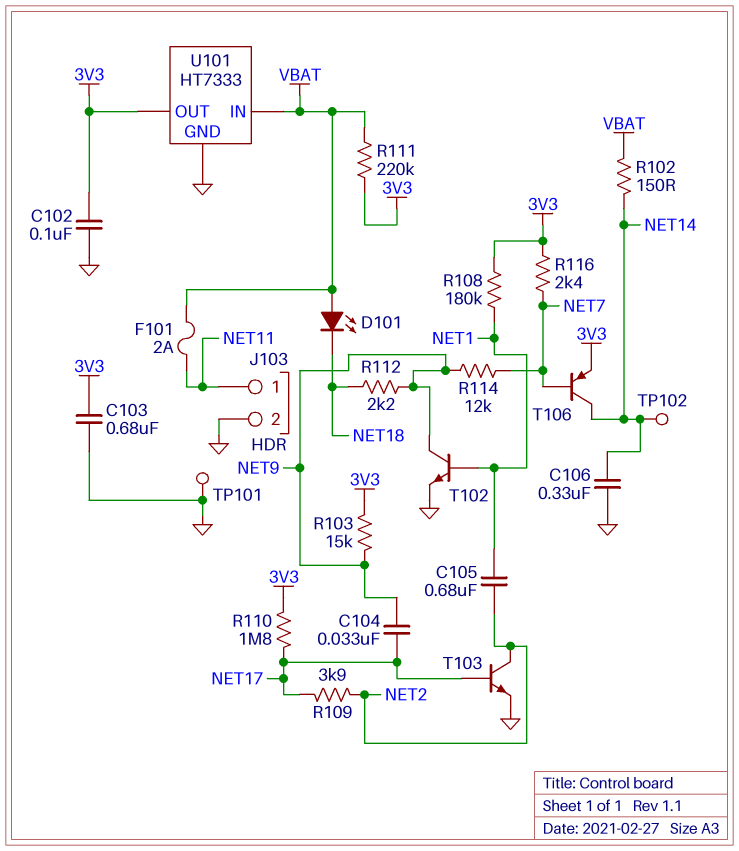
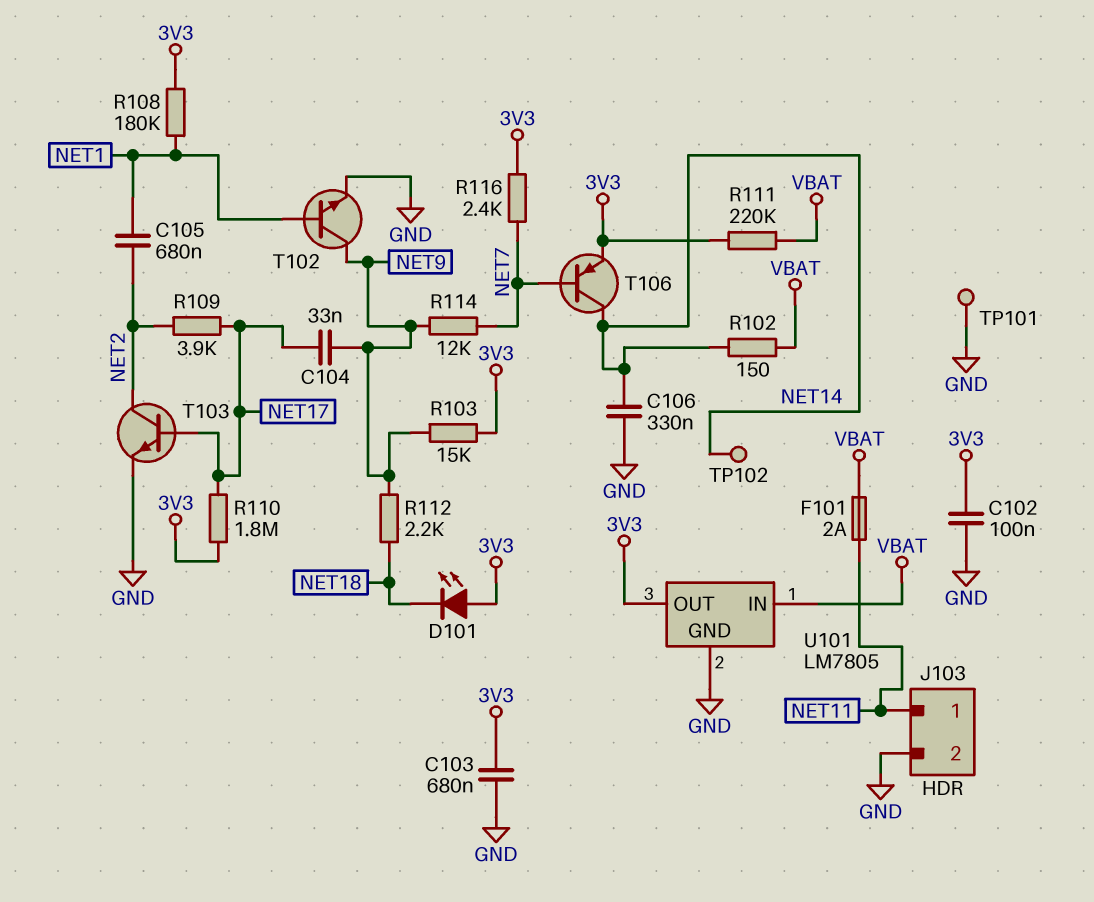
D101: LED (A VBAT, K NET18) -> LED (A 3V3, K NET18)
U101: HT7333 -> LM7805

